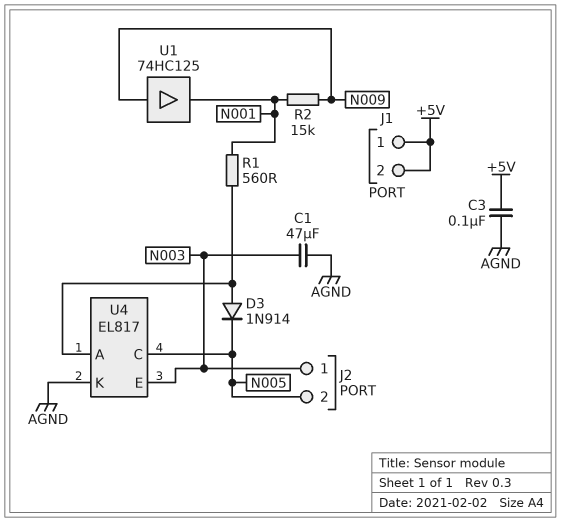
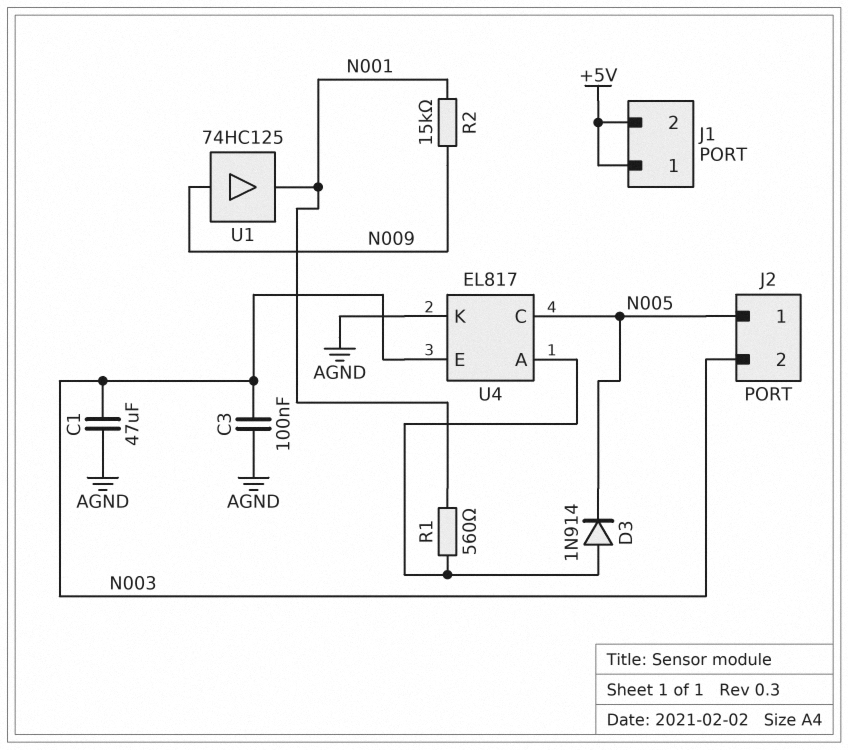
C3: 100nF (+5V, AGND) -> 100nF (AGND, N003)
J2 pin 1: N003 -> N005
J2 pin 2: N005 -> N003

